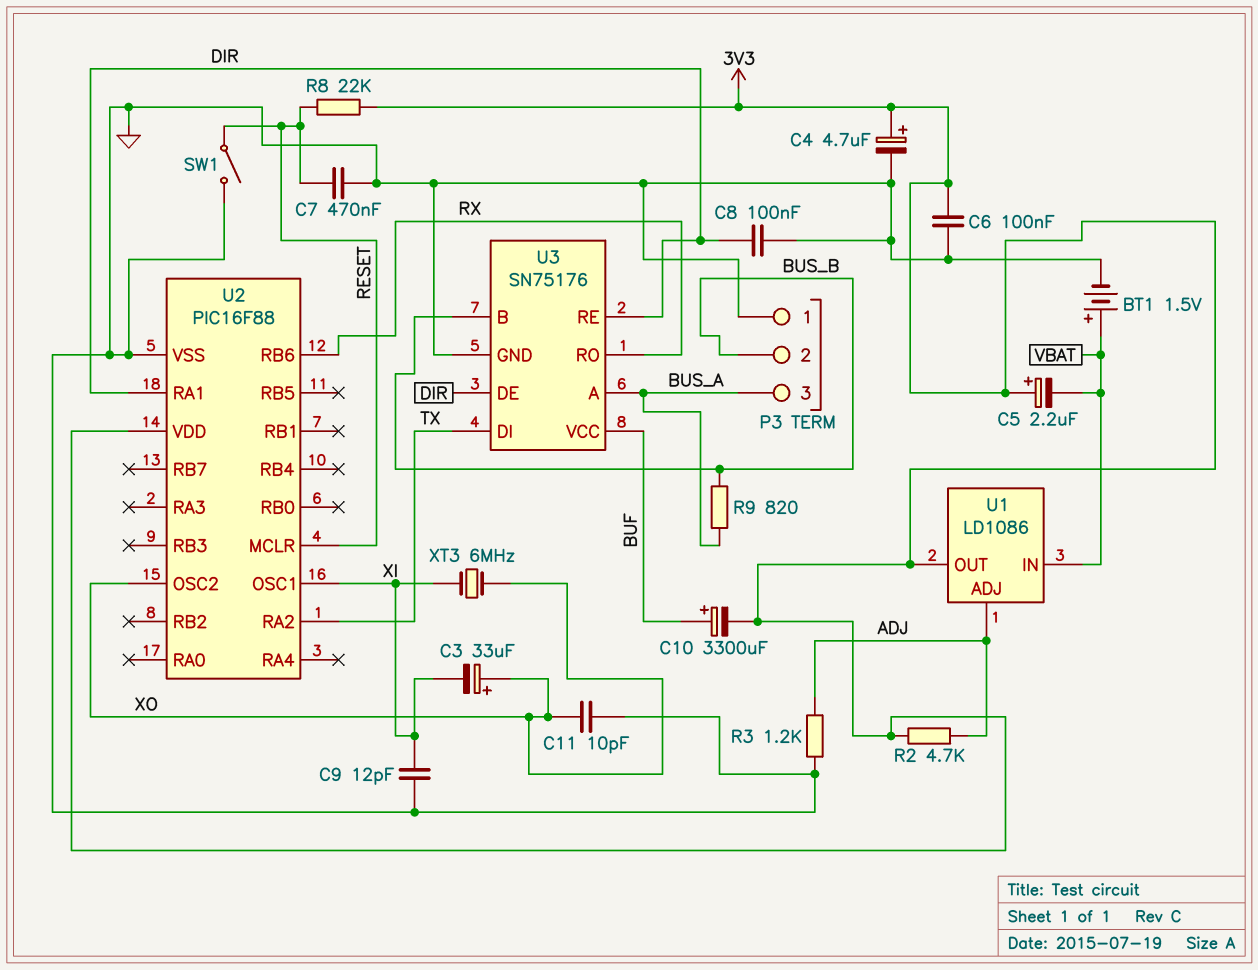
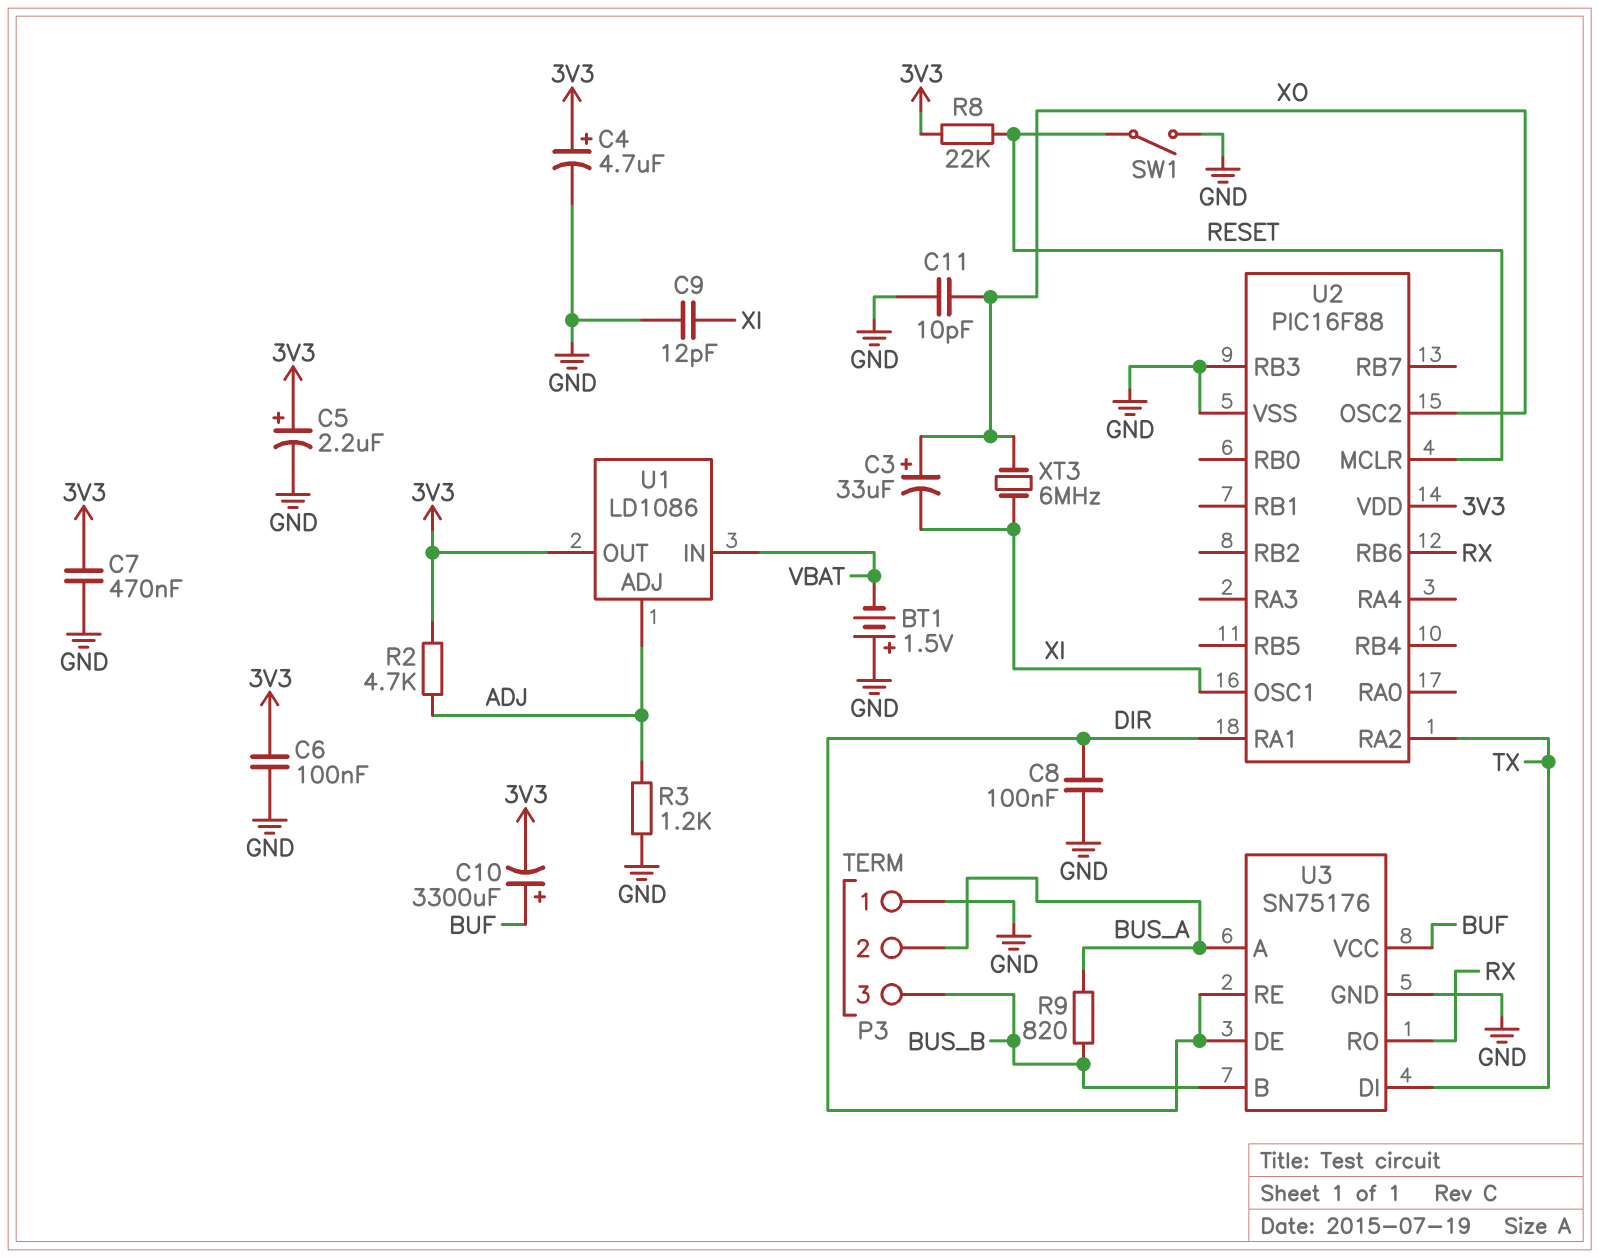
BT1: 1.5V (plus VBAT, minus GND) -> 1.5V (plus GND, minus VBAT)
C5: 2.2uF (plus 3V3, minus VBAT) -> 2.2uF (plus 3V3, minus GND)
C7: 470nF (GND, RESET) -> 470nF (3V3, GND)
P3 pin 2: BUS_B -> BUS_A
P3 pin 3: BUS_A -> BUS_B
U2 pin RB3: none -> GND

